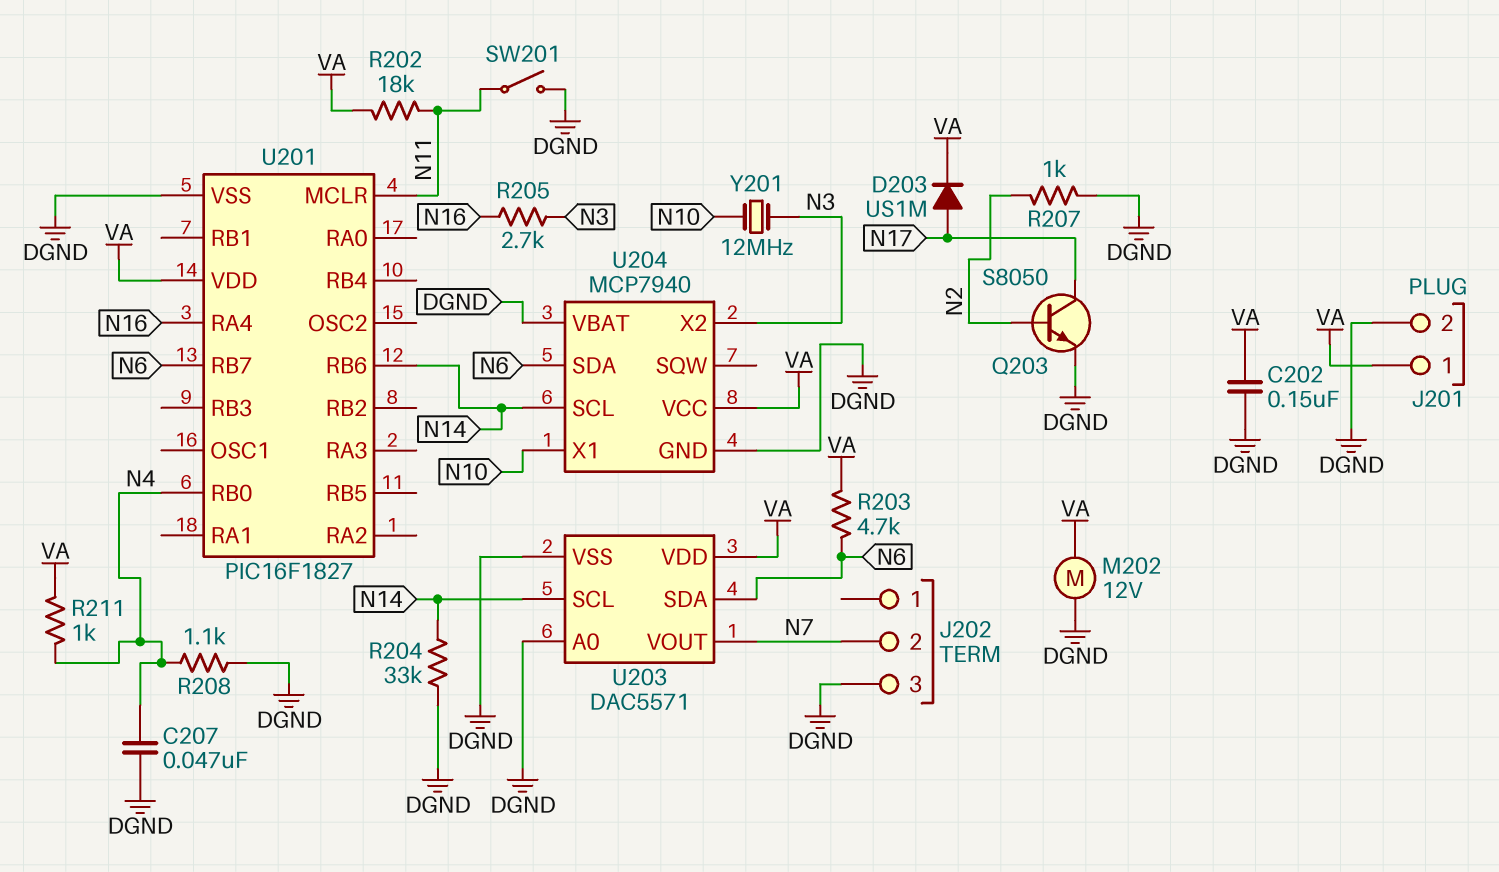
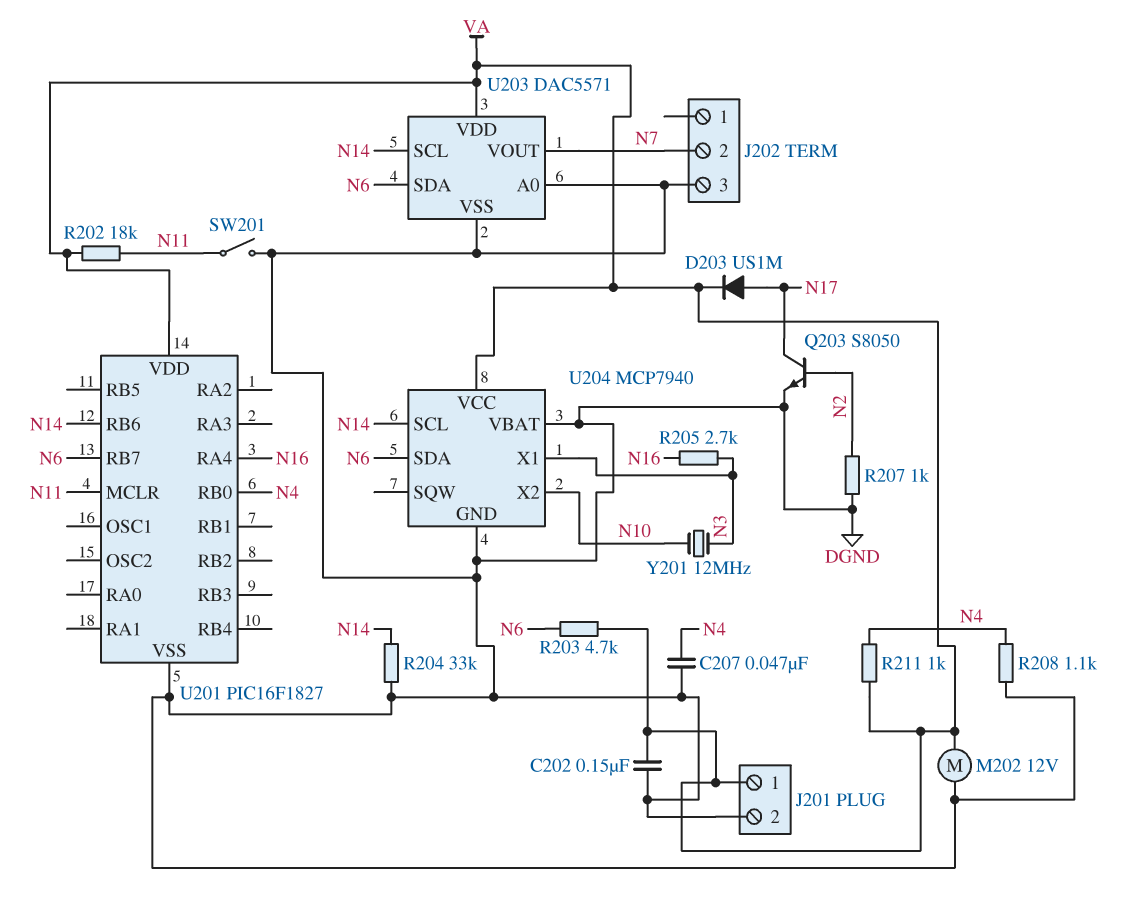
U204 pin X1: N10 -> N3
U204 pin X2: N3 -> N10

